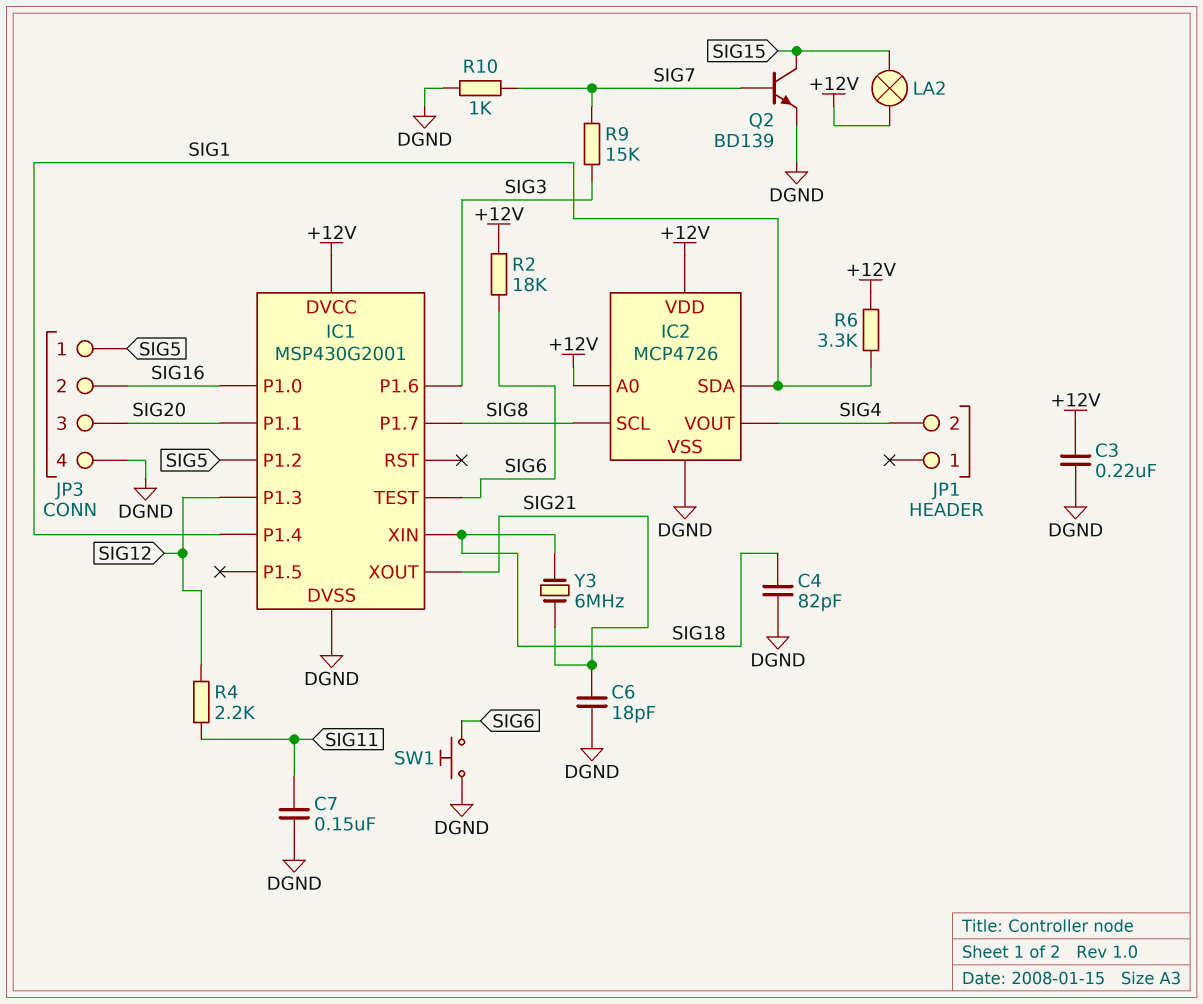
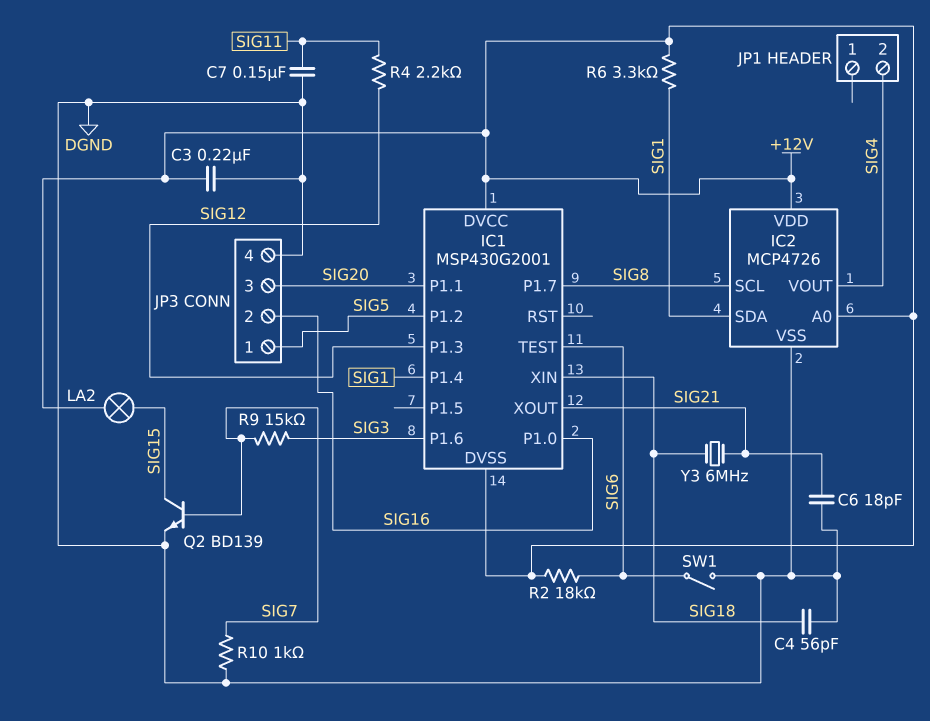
C4: 82pF (DGND, SIG18) -> 56pF (DGND, SIG18)
IC1 pin DVSS: DGND -> +12V
SW1: button (DGND, SIG6) -> switch (DGND, SIG6)

